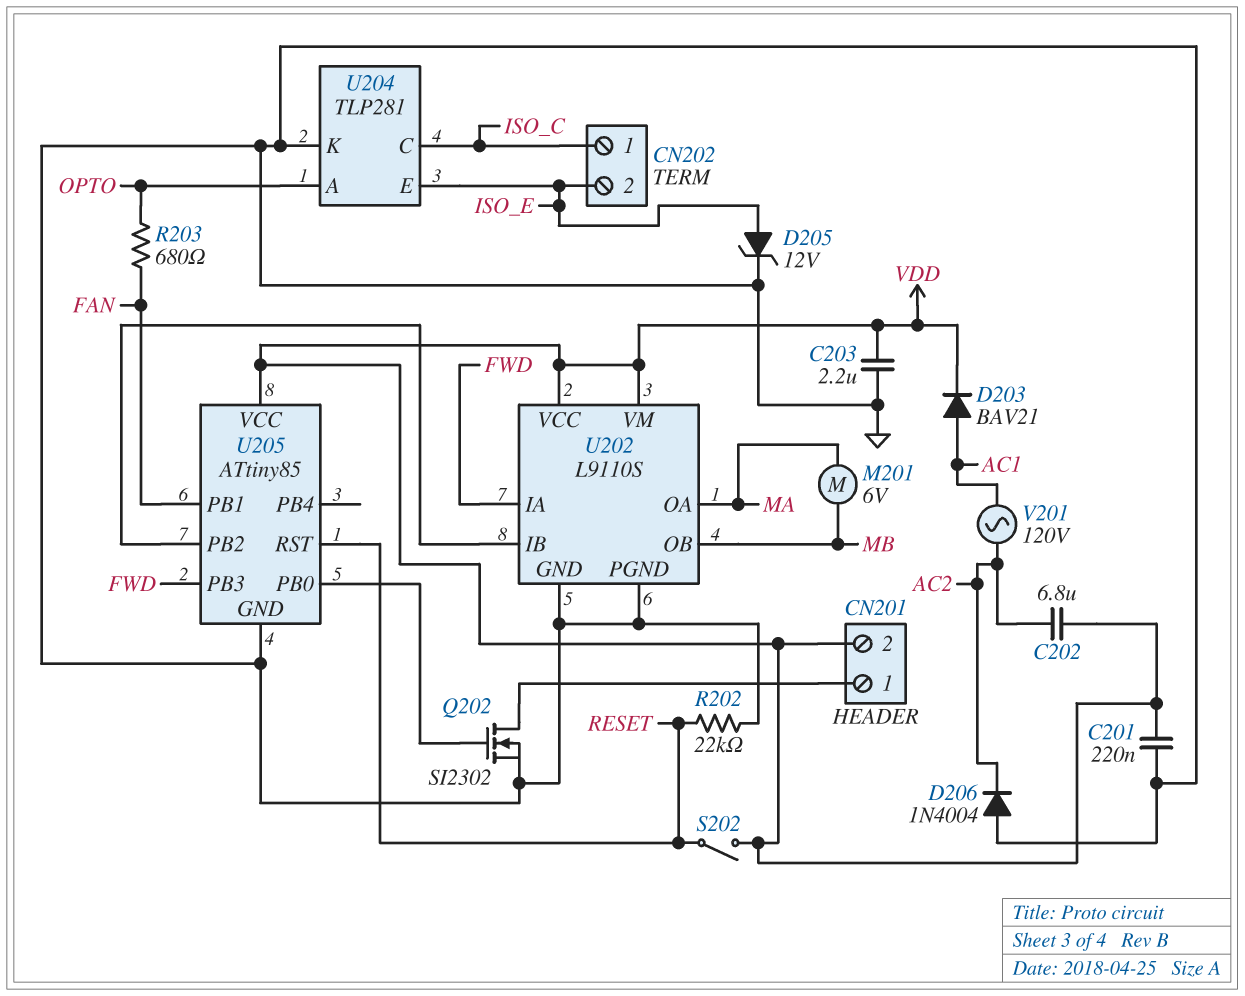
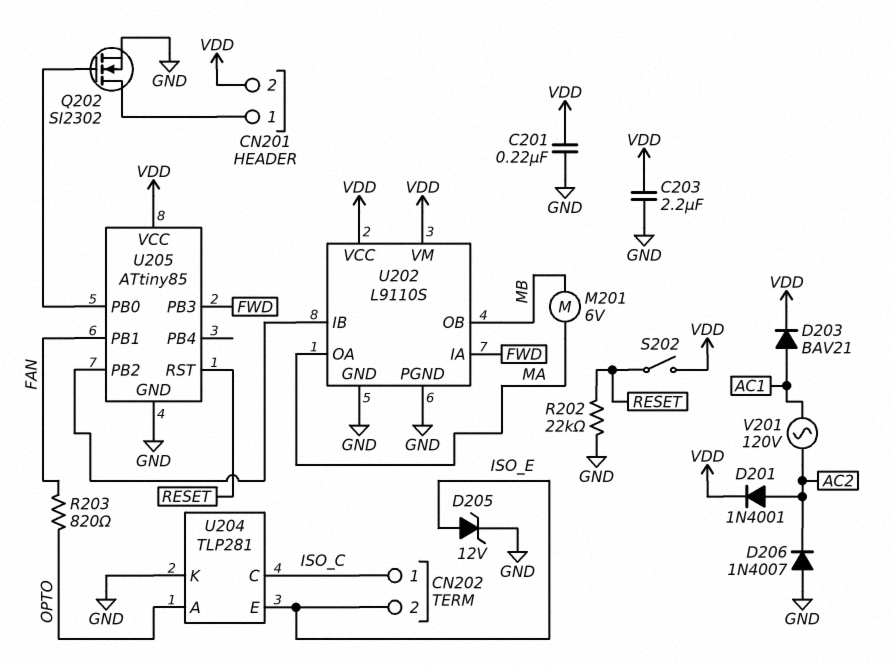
C202: 6.8uF (AC2, VDD) -> none
D201: none -> diode 1N4001 (A AC2, K VDD)
D206: diode 1N4004 (A GND, K AC2) -> diode 1N4007 (A GND, K AC2)
R203: 680 (FAN, OPTO) -> 820 (FAN, OPTO)

